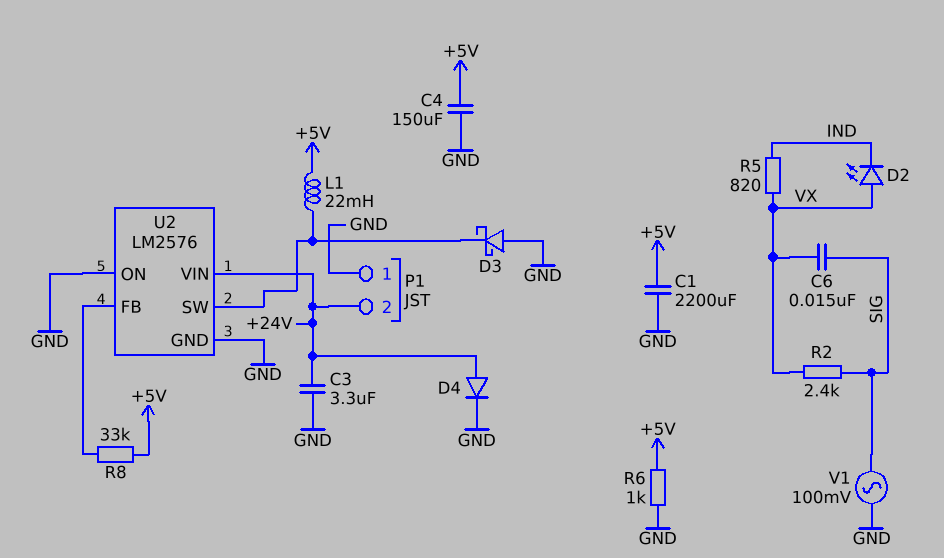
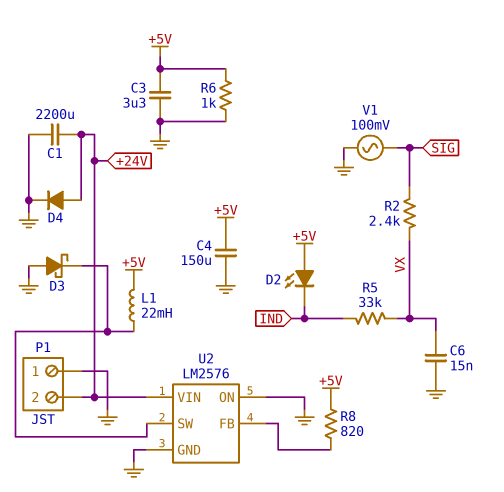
C1: 2200uF (+5V, GND) -> 2200uF (+24V, GND)
C3: 3.3uF (+24V, GND) -> 3.3uF (+5V, GND)
C6: 15nF (SIG, VX) -> 15nF (GND, VX)
D2: LED (A VX, K IND) -> LED (A +5V, K IND)
R5: 820 (IND, VX) -> 33k (IND, VX)
R8: 33k (+5V, U2/FB) -> 820 (+5V, U2/FB)

